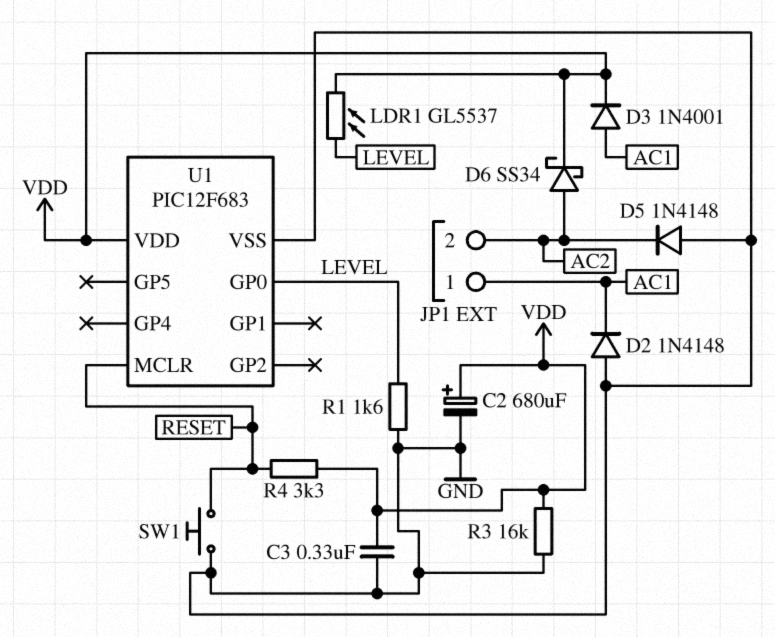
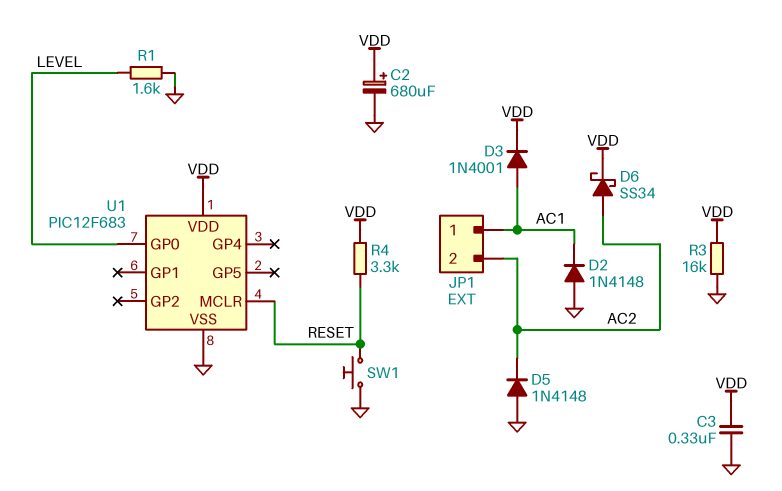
LDR1: GL5537 (LEVEL, VDD) -> none

